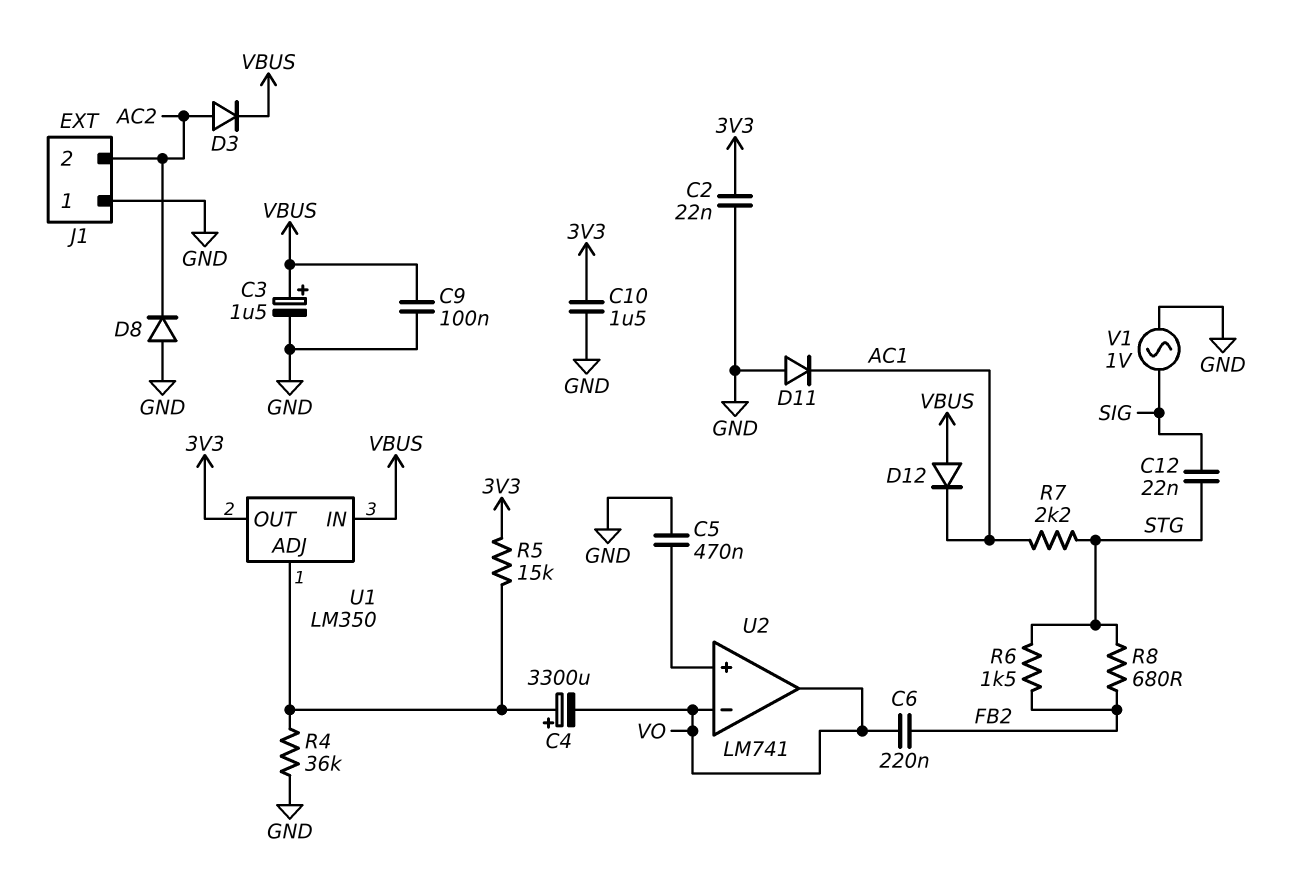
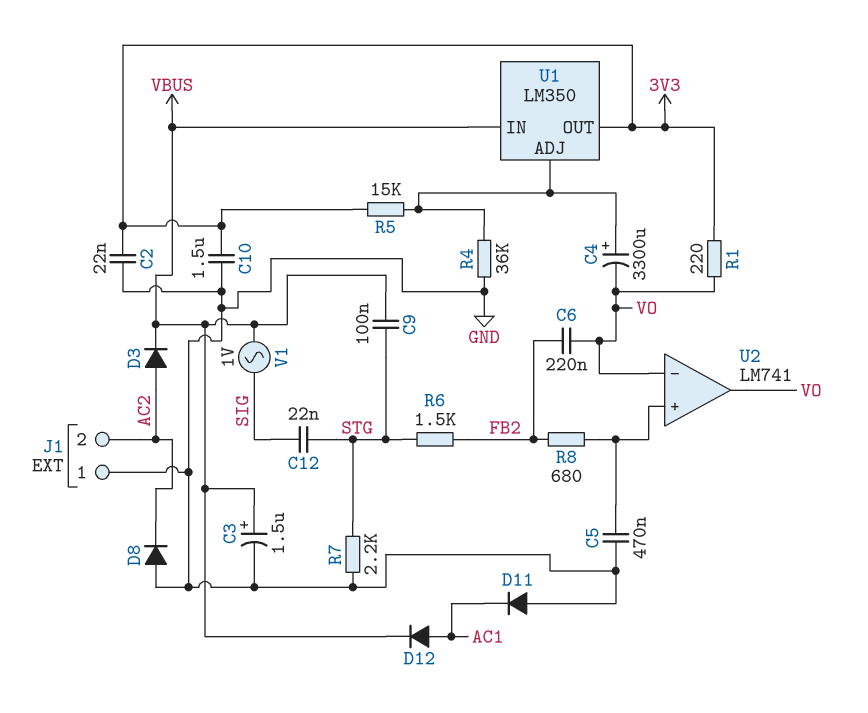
C9: 100nF (GND, VBUS) -> 100nF (STG, VBUS)
D12: diode (A VBUS, K AC1) -> diode (A AC1, K VBUS)
R1: none -> 220 (3V3, VO)
R7: 2.2k (AC1, STG) -> 2.2k (GND, STG)
R8: 680 (FB2, STG) -> 680 (FB2, U2/in+)
V1: AC 1V (GND, SIG) -> AC 1V (SIG, VBUS)

